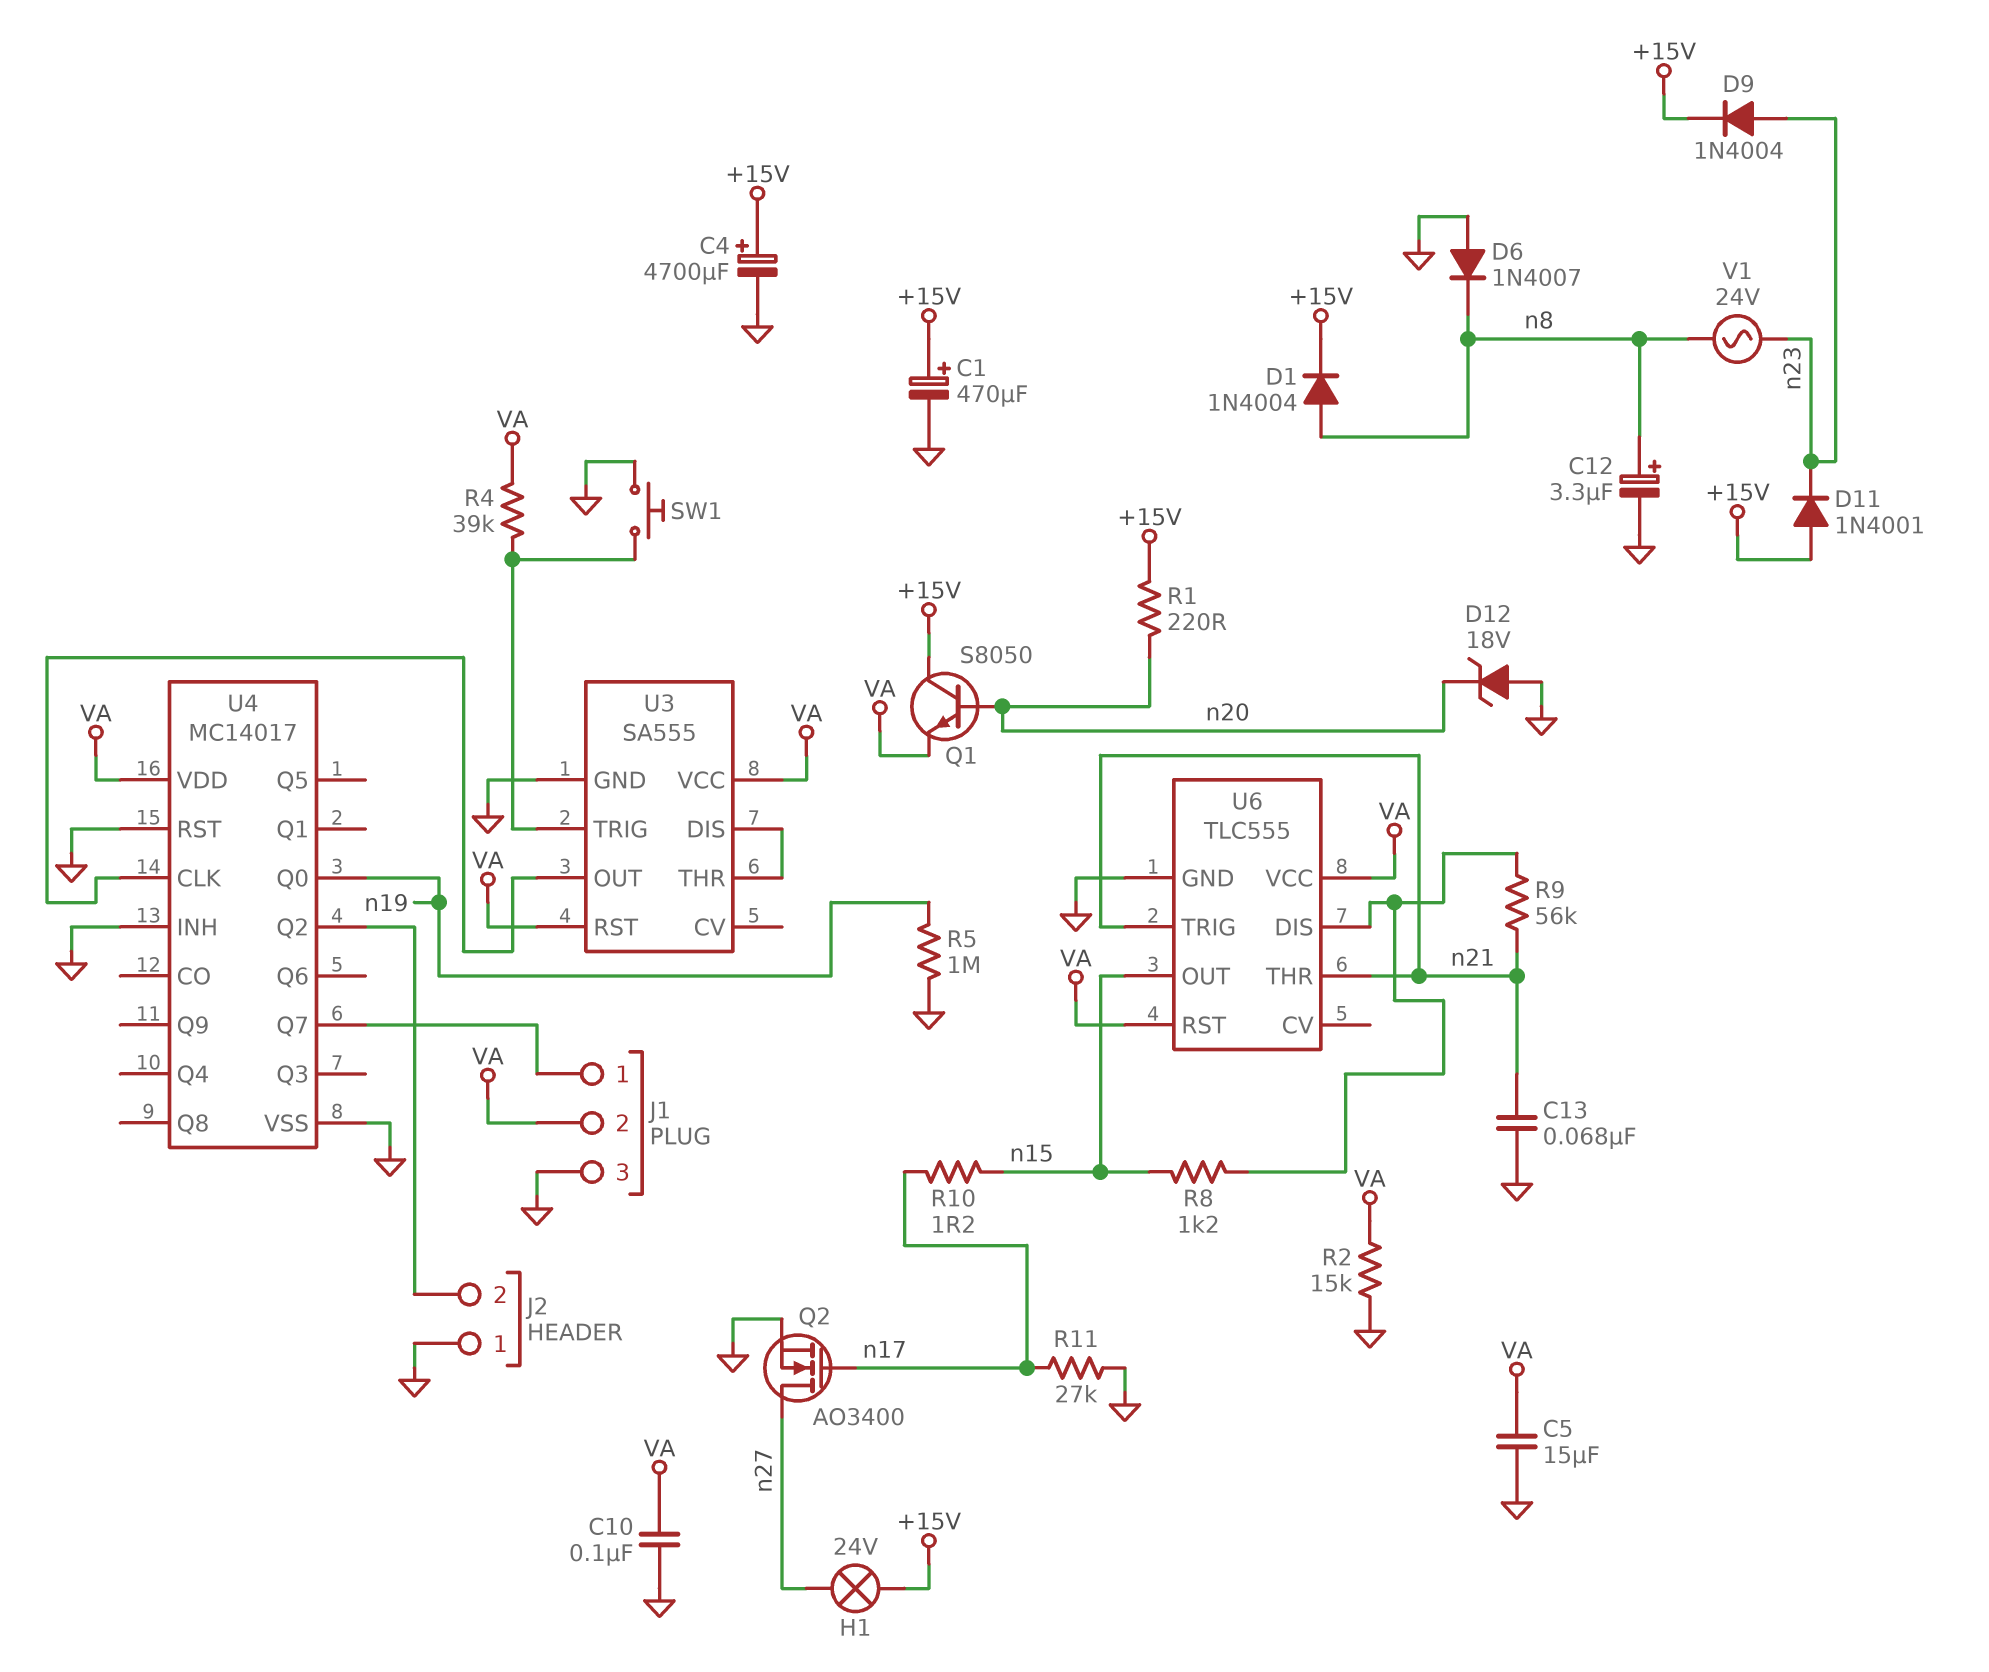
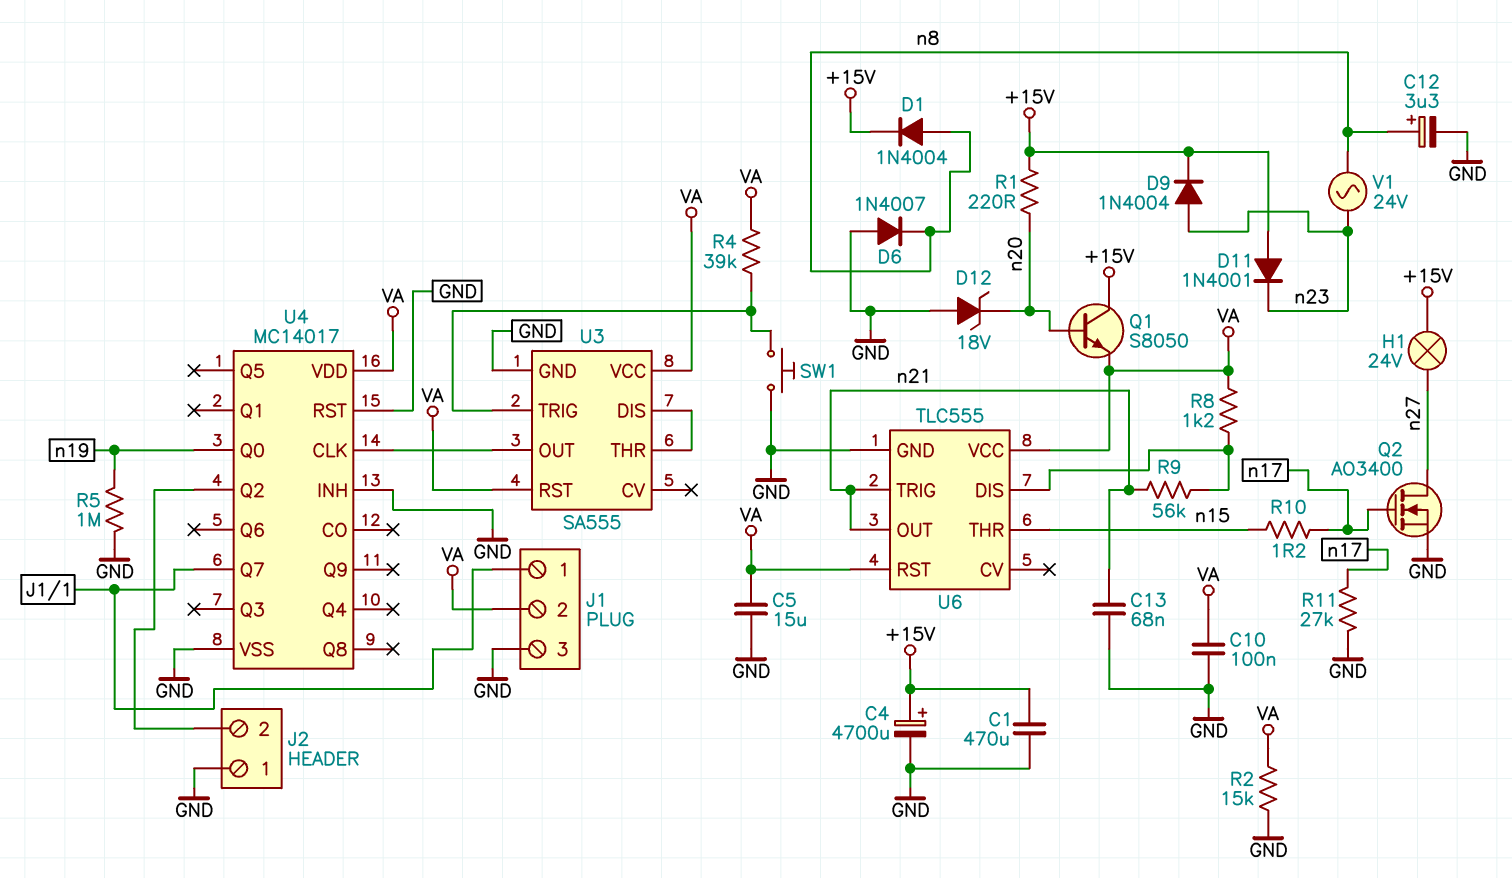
C1: 470uF (plus +15V, minus GND) -> 470uF (+15V, GND)
R8: 1.2k (U6/DIS, n15) -> 1.2k (U6/DIS, VA)
U6 pin OUT: n15 -> n21
U6 pin THR: n21 -> n15

